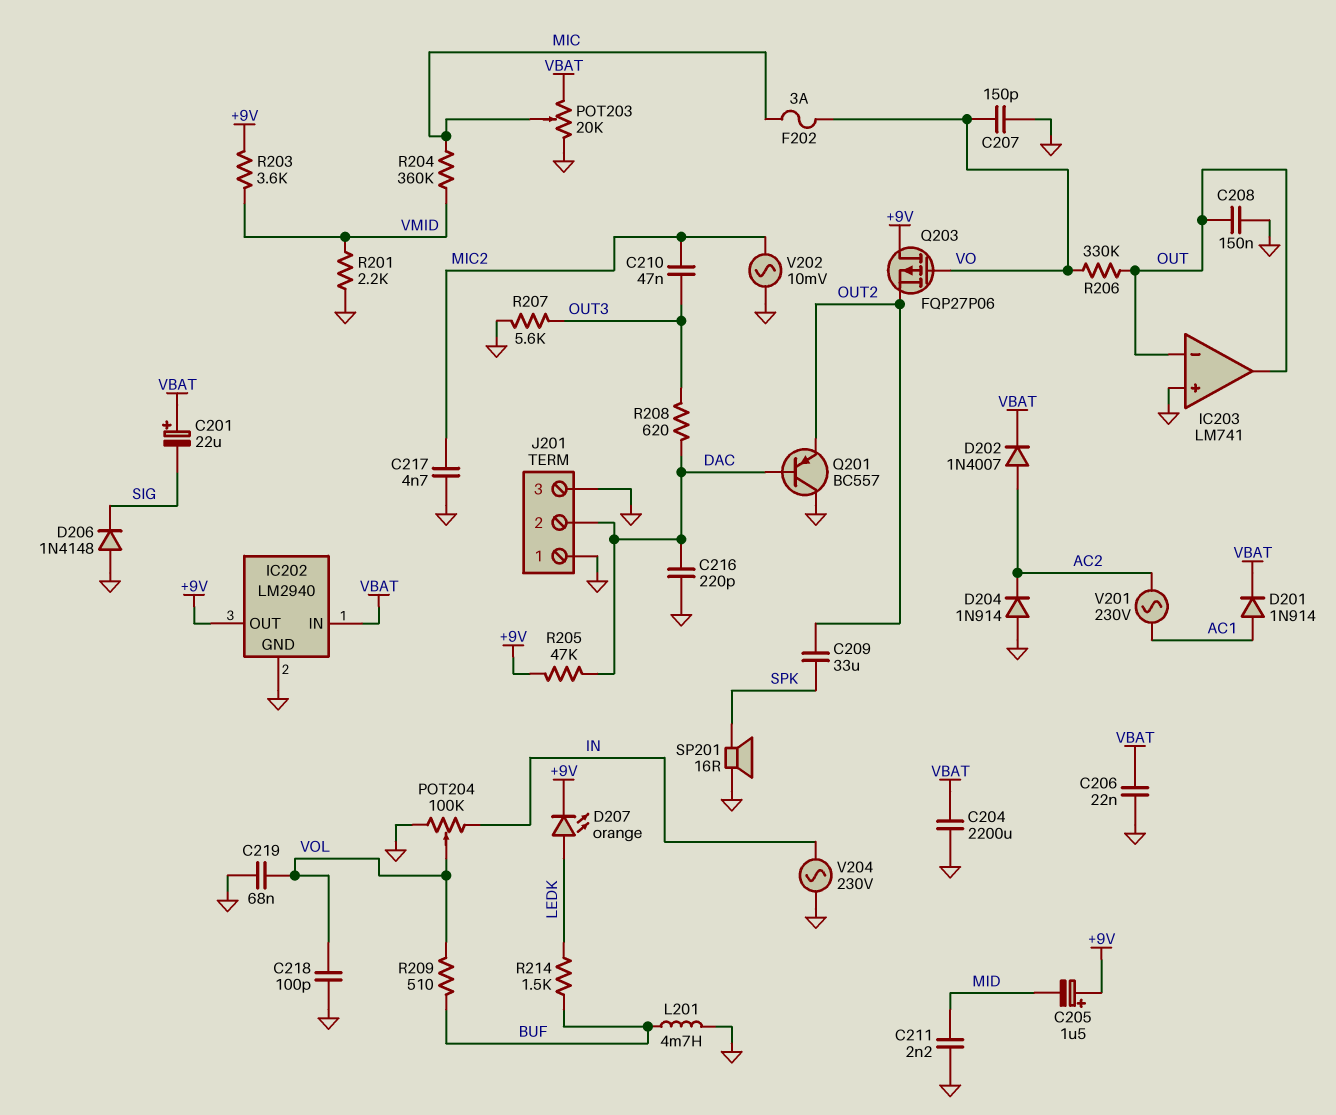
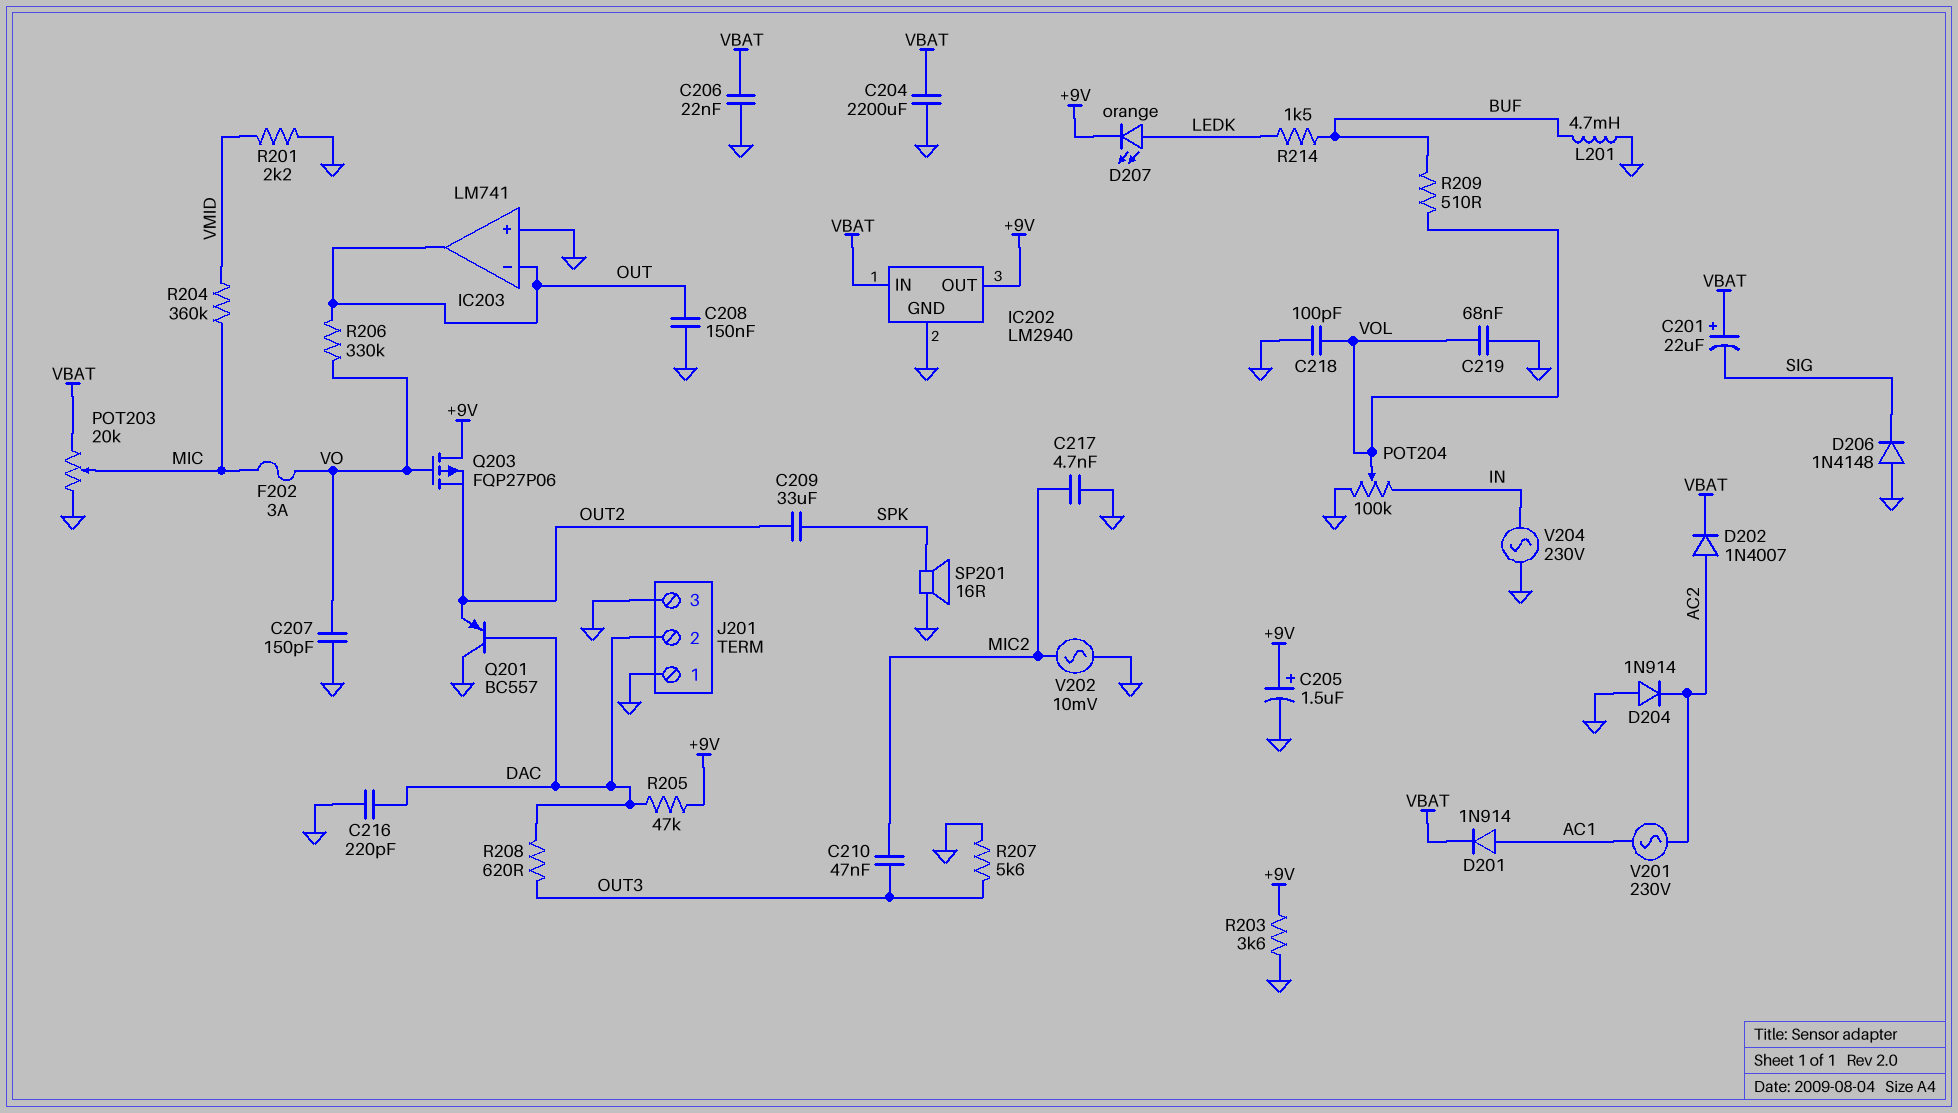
C205: 1.5uF (plus +9V, minus MID) -> 1.5uF (plus +9V, minus GND)
C211: 2.2nF (GND, MID) -> none
R203: 3.6k (+9V, VMID) -> 3.6k (+9V, GND)

